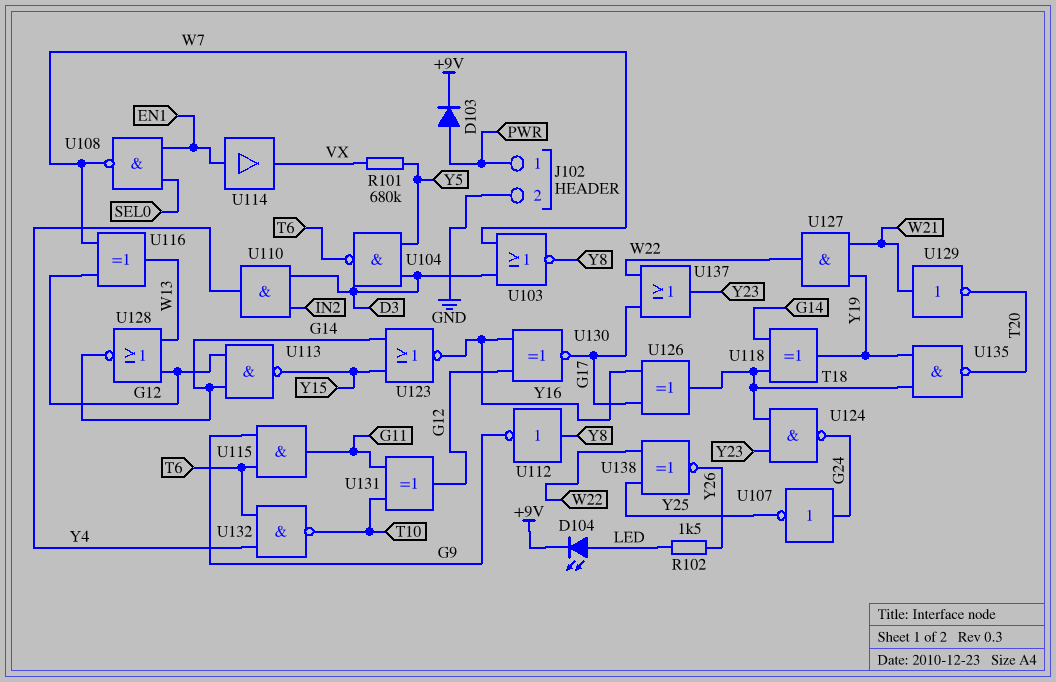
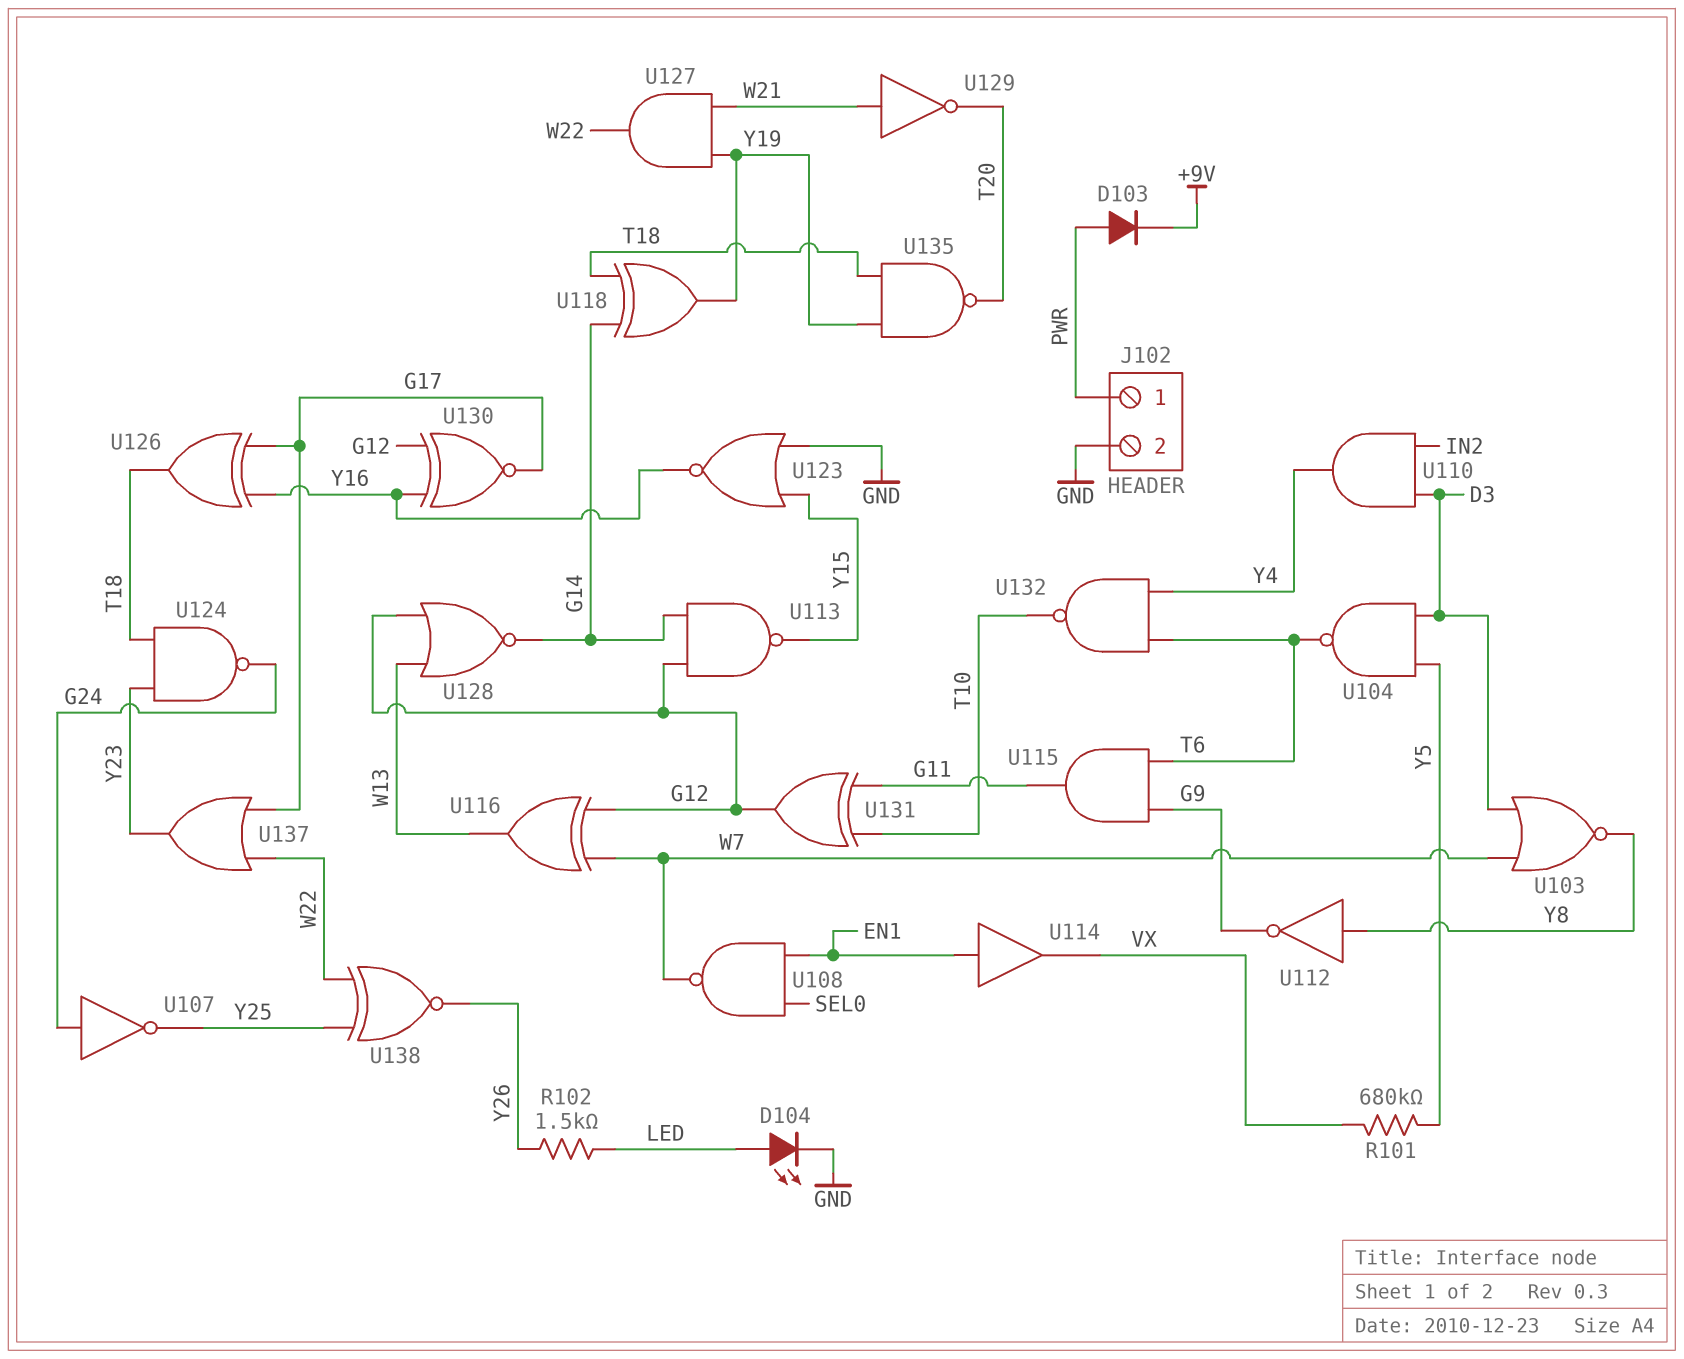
D104: LED (A LED, K +9V) -> LED (A LED, K GND)
U123: NOR (in G14, in Y15, out Y16) -> NOR (in GND, in Y15, out Y16)

